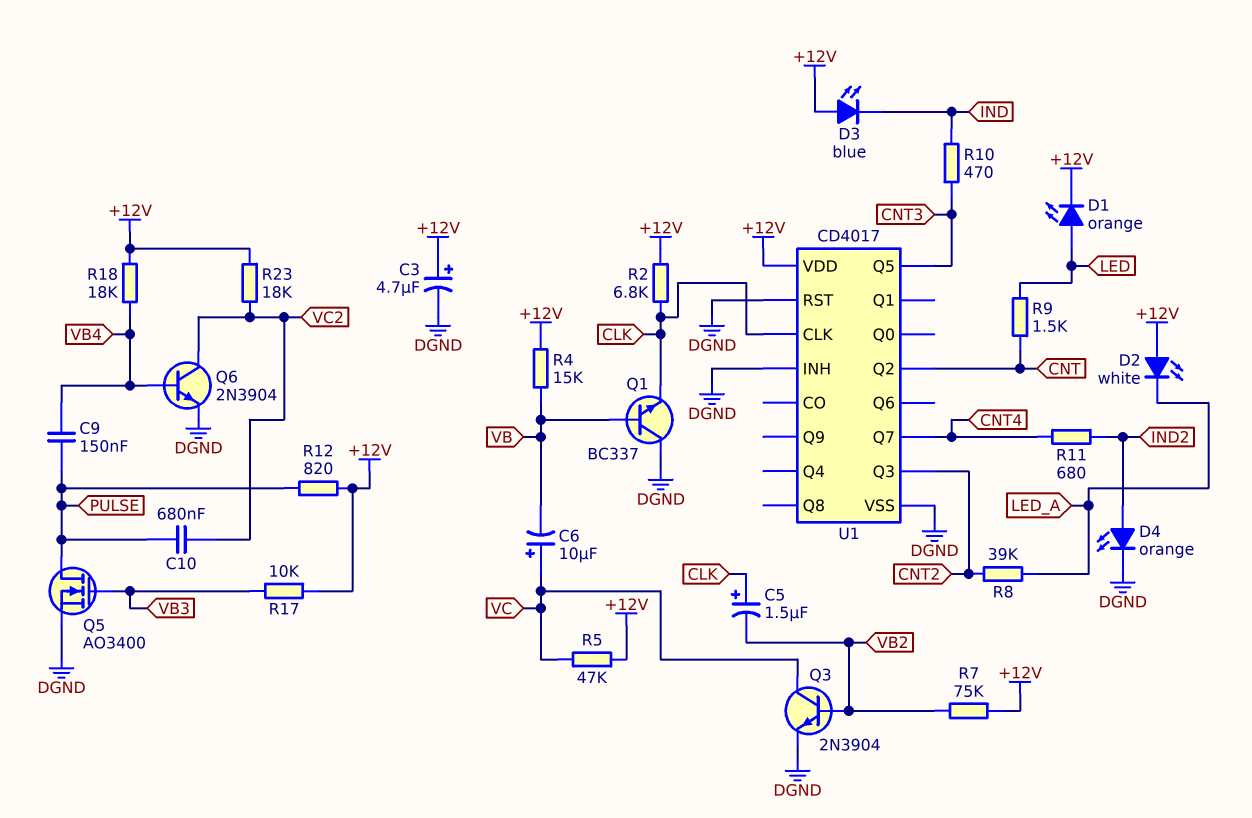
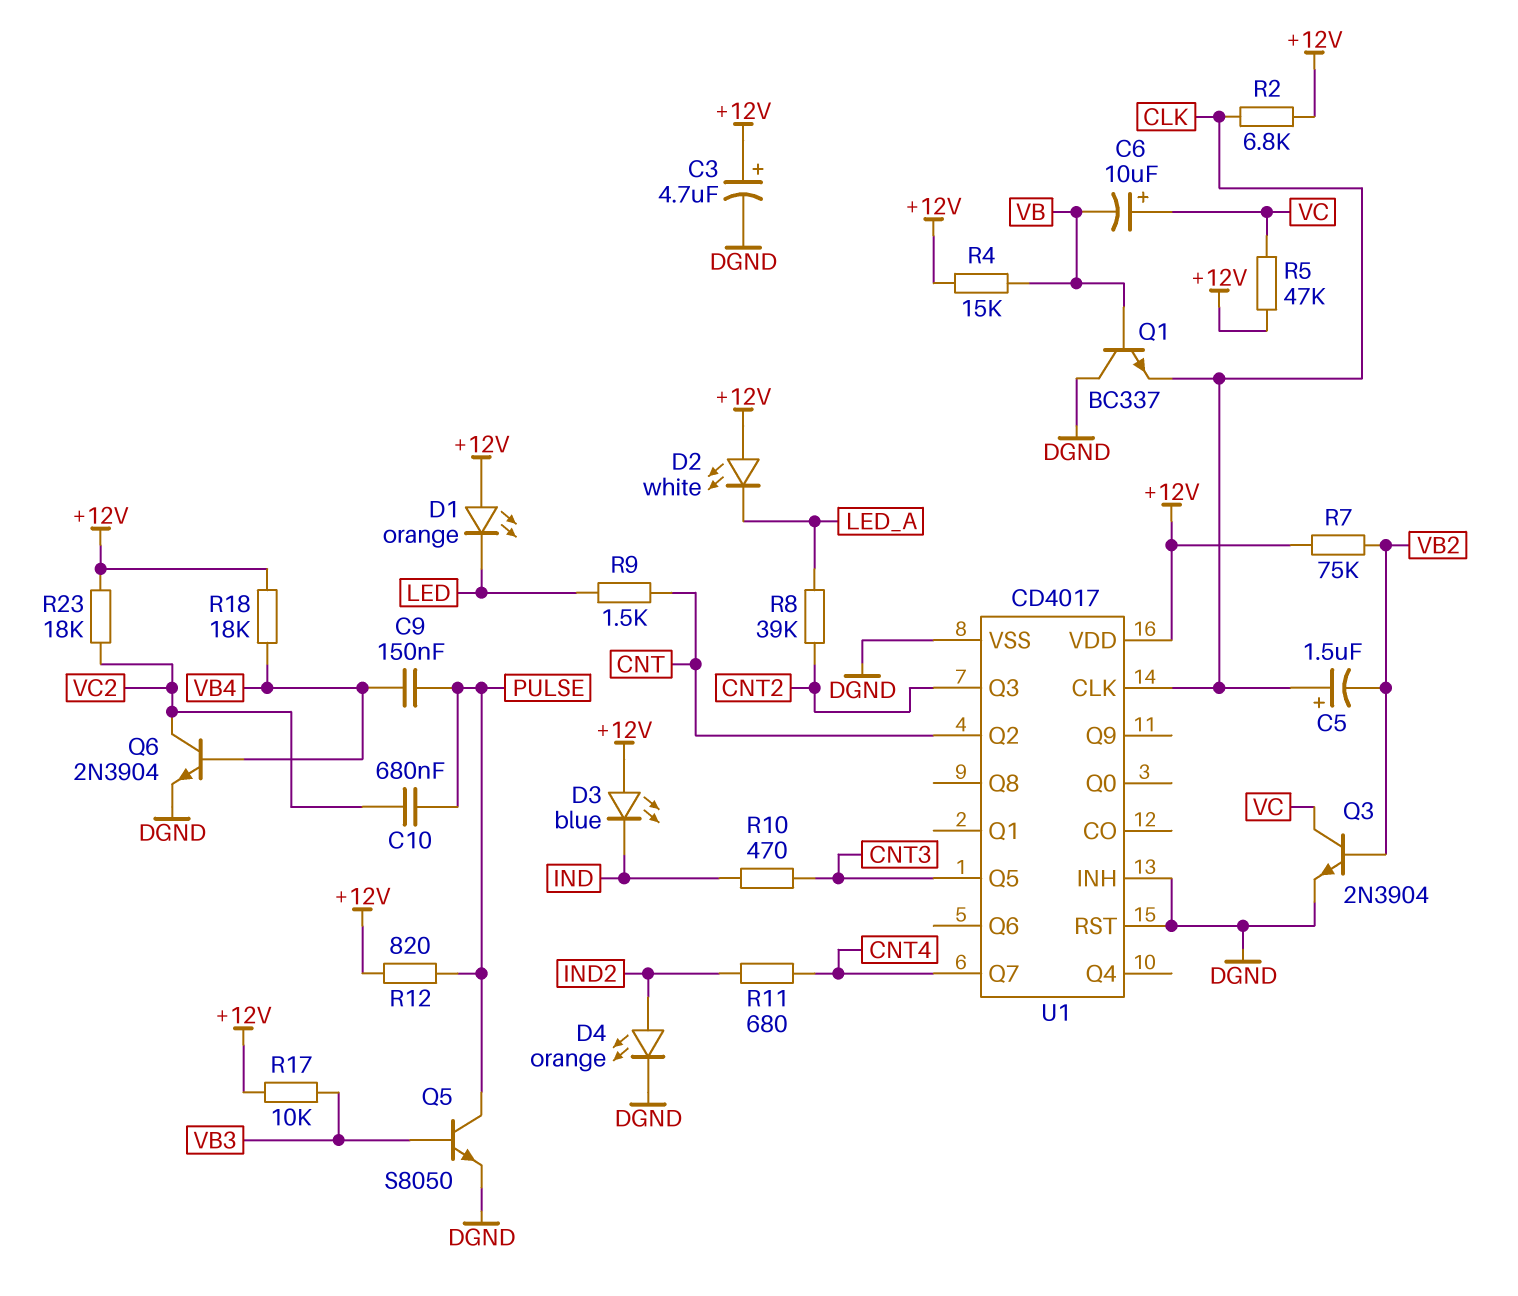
D1: LED orange (A LED, K +12V) -> LED orange (A +12V, K LED)
Q5: NMOS AO3400 (G VB3, D PULSE, S DGND) -> NPN S8050 (B VB3, C PULSE, E DGND)

